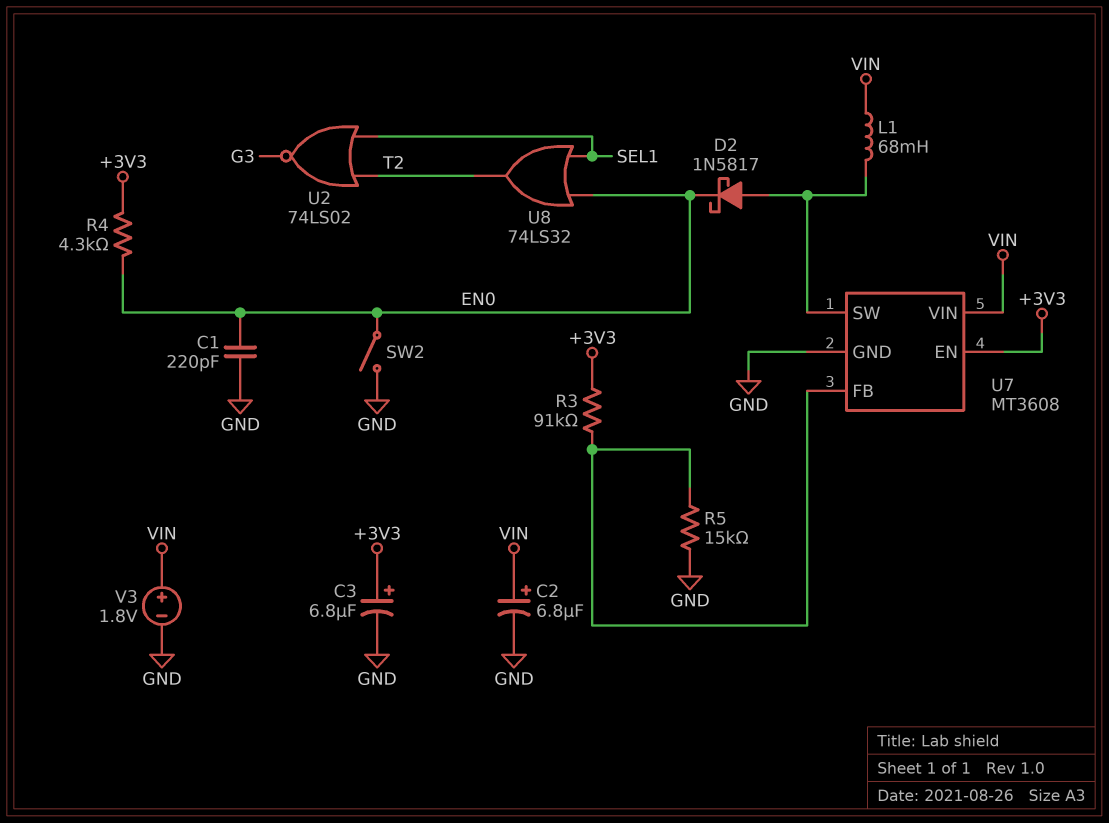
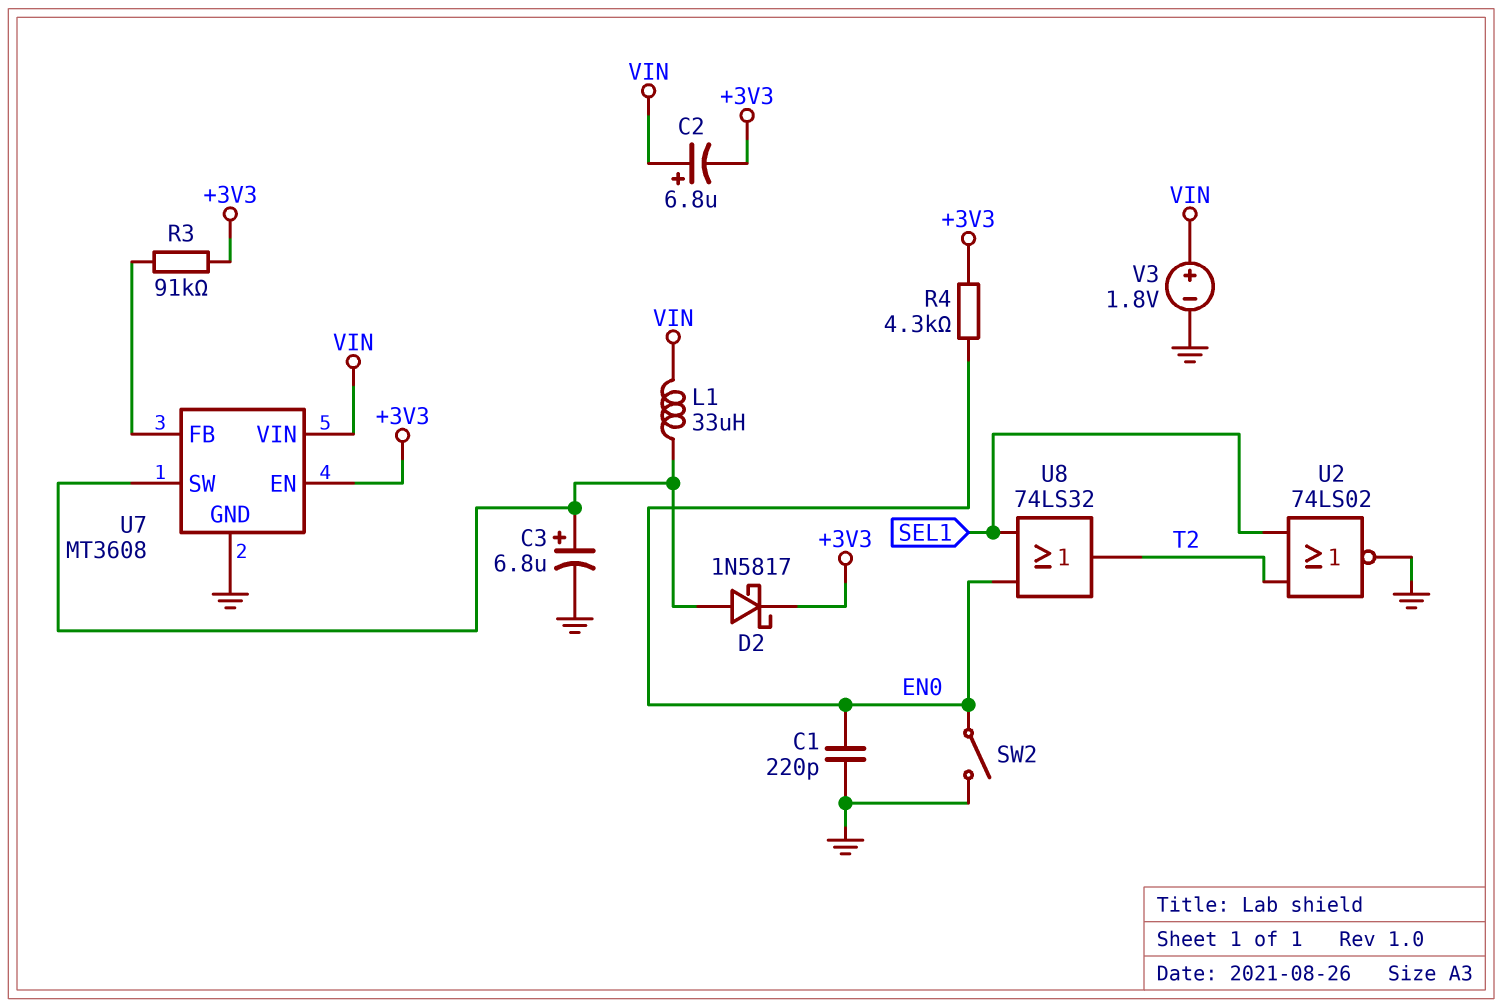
C2: 6.8uF (plus VIN, minus GND) -> 6.8uF (plus VIN, minus +3V3)
C3: 6.8uF (plus +3V3, minus GND) -> 6.8uF (plus U7/SW, minus GND)
D2: schottky 1N5817 (A U7/SW, K EN0) -> schottky 1N5817 (A U7/SW, K +3V3)
L1: 68mH (U7/SW, VIN) -> 33uH (U7/SW, VIN)
R5: 15k (GND, U7/FB) -> none
U2: NOR 74LS02 (in SEL1, in T2, out G3) -> NOR 74LS02 (in SEL1, in T2, out GND)

